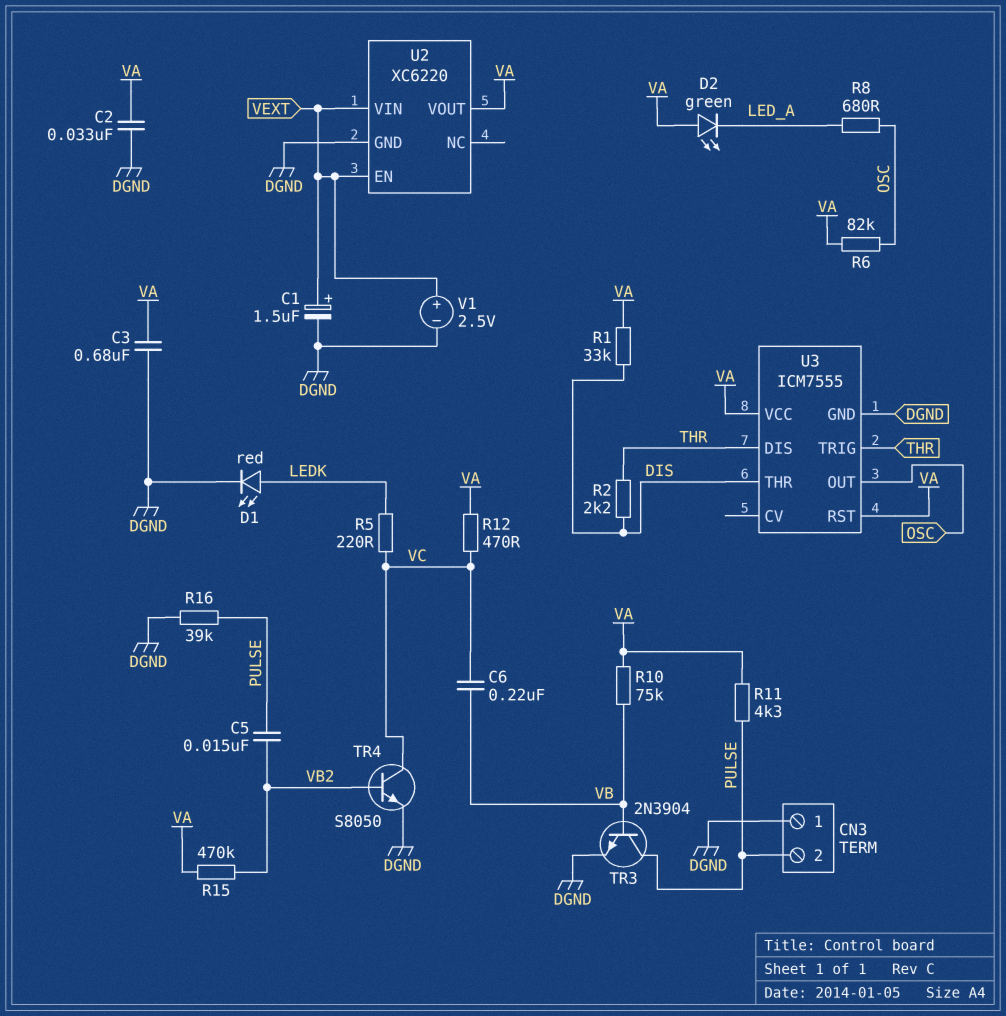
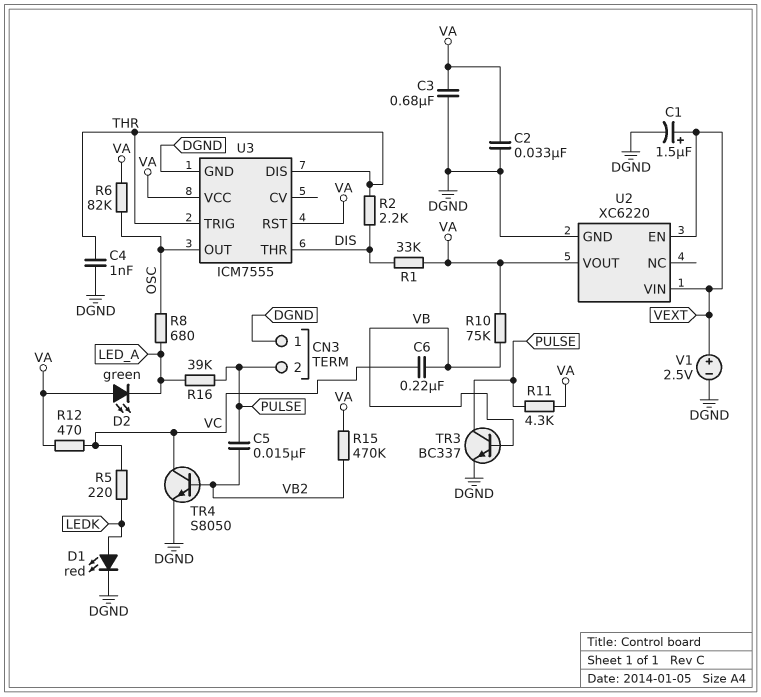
C4: none -> 1nF (DGND, THR)
R16: 39k (DGND, PULSE) -> 39k (LED_A, PULSE)
TR3: NPN 2N3904 (B VB, C PULSE, E DGND) -> NPN BC337 (B VB, C PULSE, E DGND)

